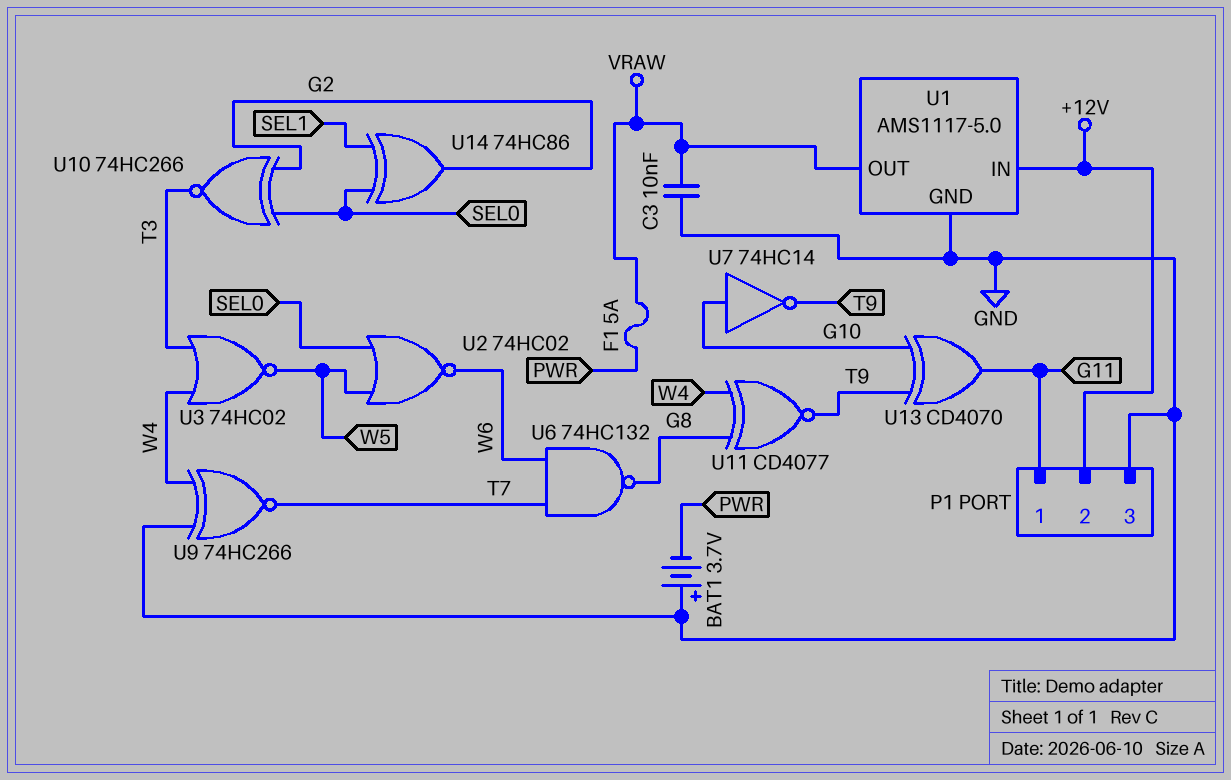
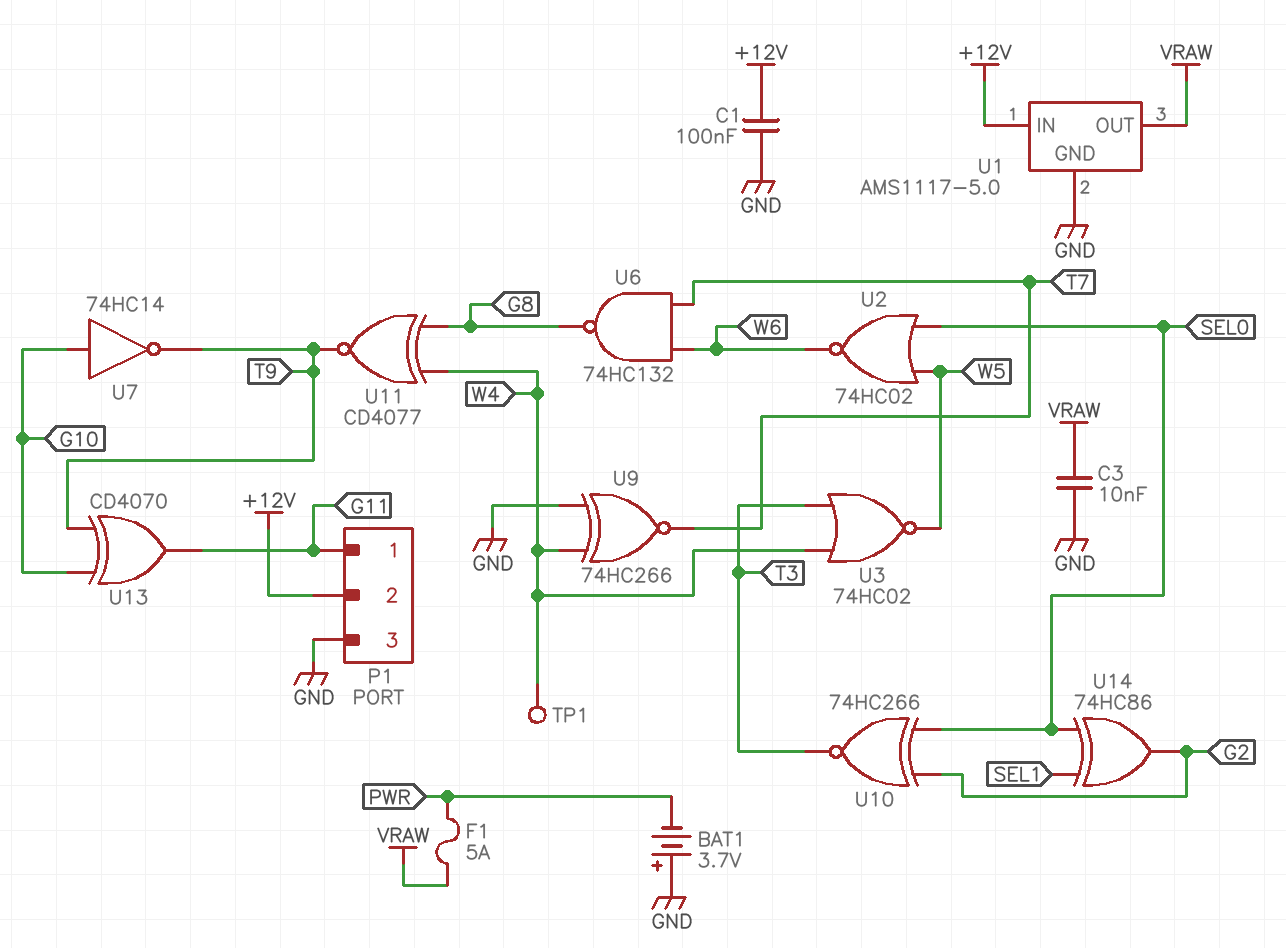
C1: none -> 100nF (+12V, GND)
TP1: none -> test point (W4)

